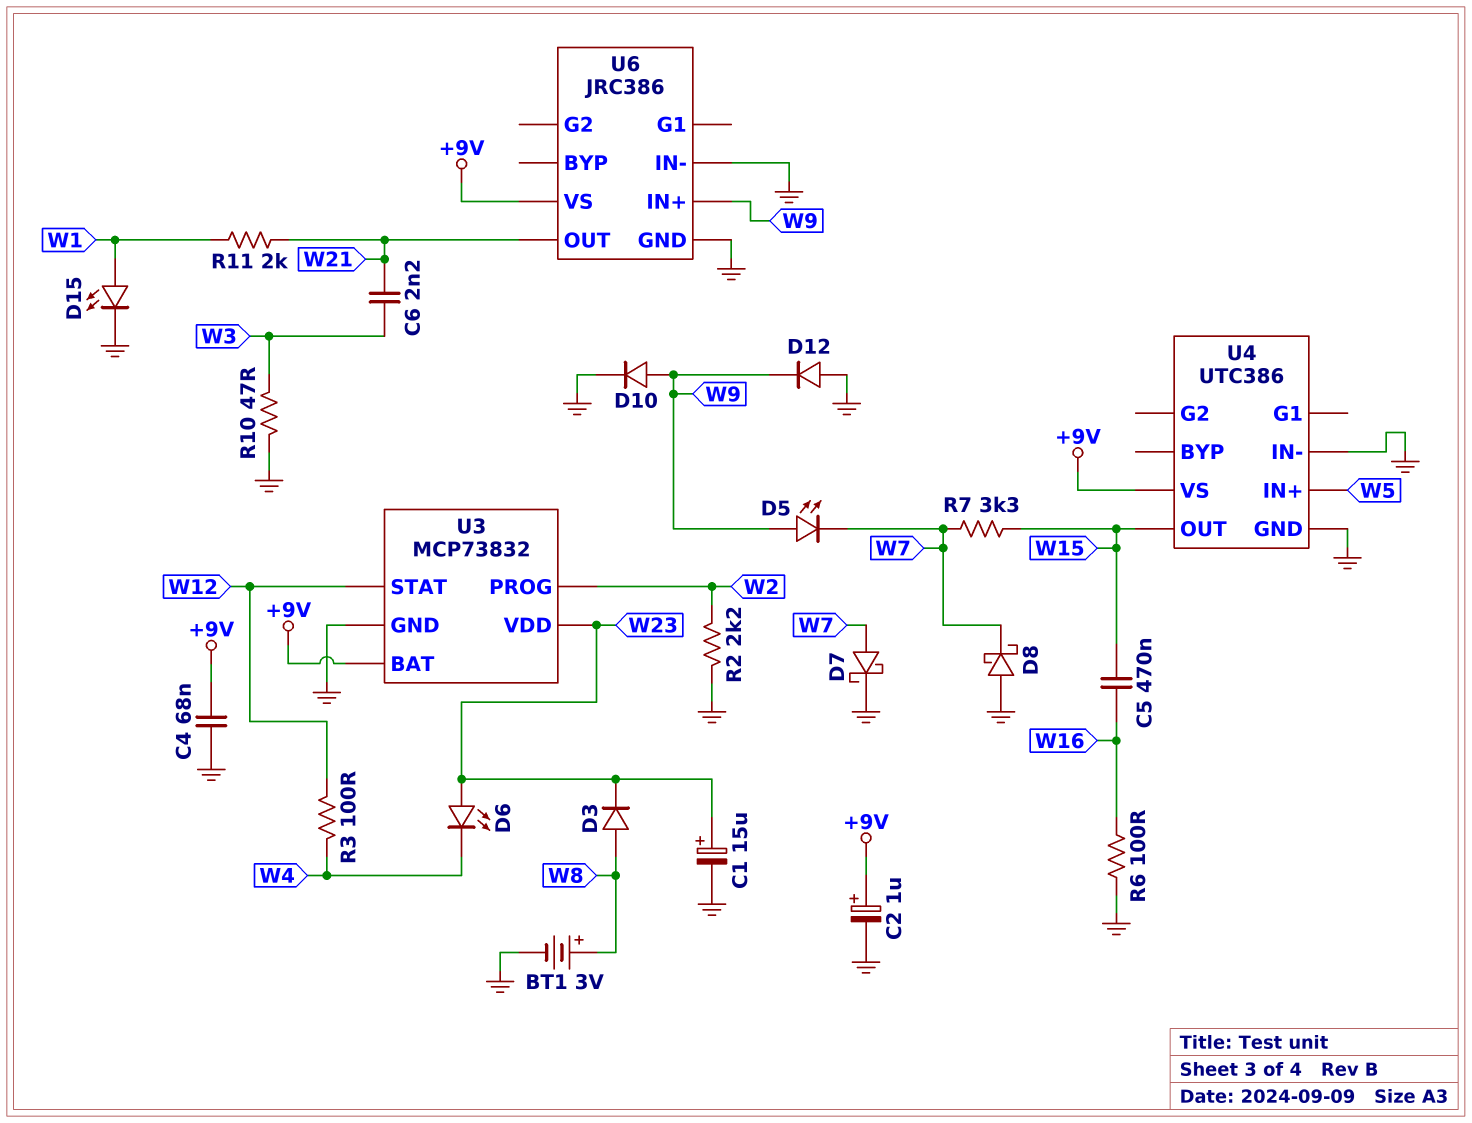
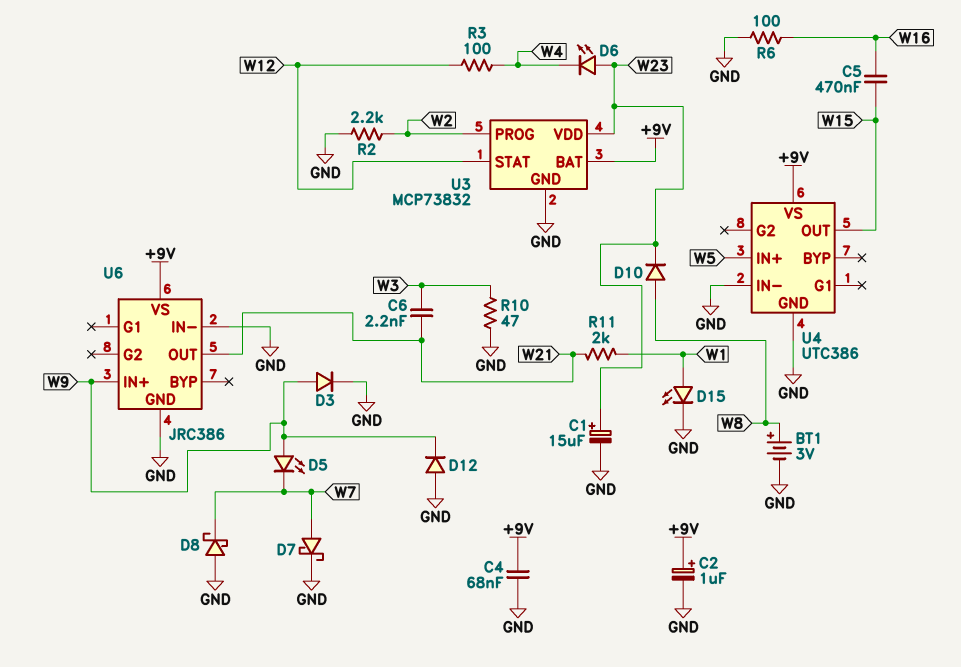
D3: diode (A W8, K W23) -> diode (A W9, K GND)
D10: diode (A W9, K GND) -> diode (A W8, K W23)
R7: 3.3k (W7, W15) -> none

